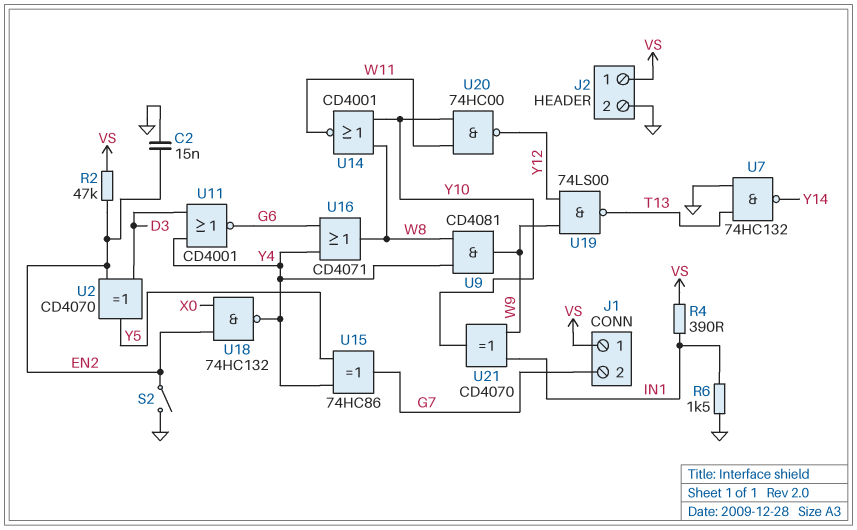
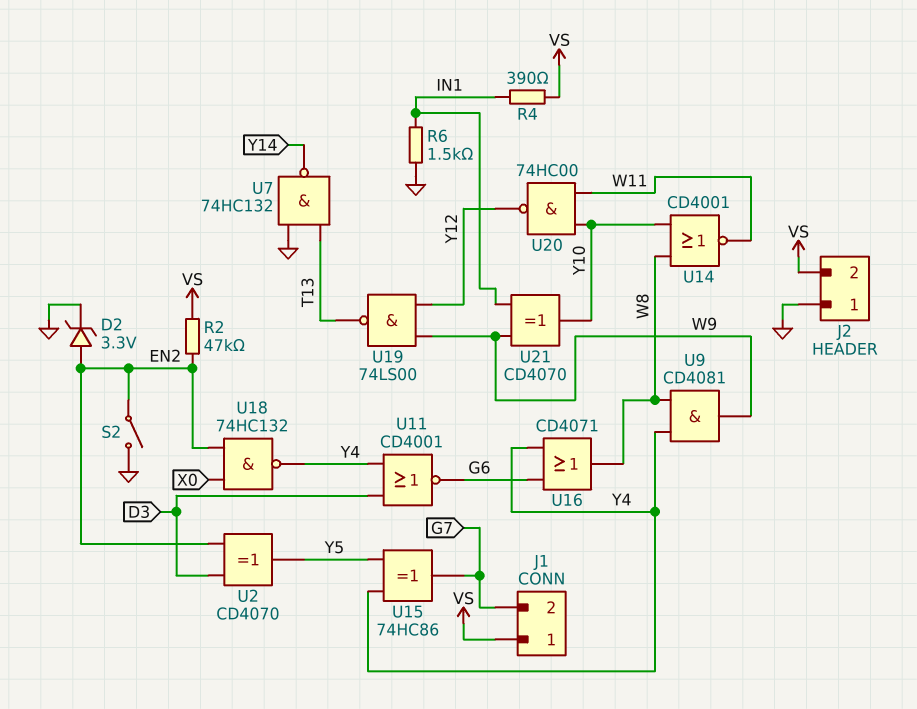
C2: 15nF (EN2, GND) -> none
D2: none -> zener 3.3V (A EN2, K GND)
J2 pin 1: VS -> GND
J2 pin 2: GND -> VS

